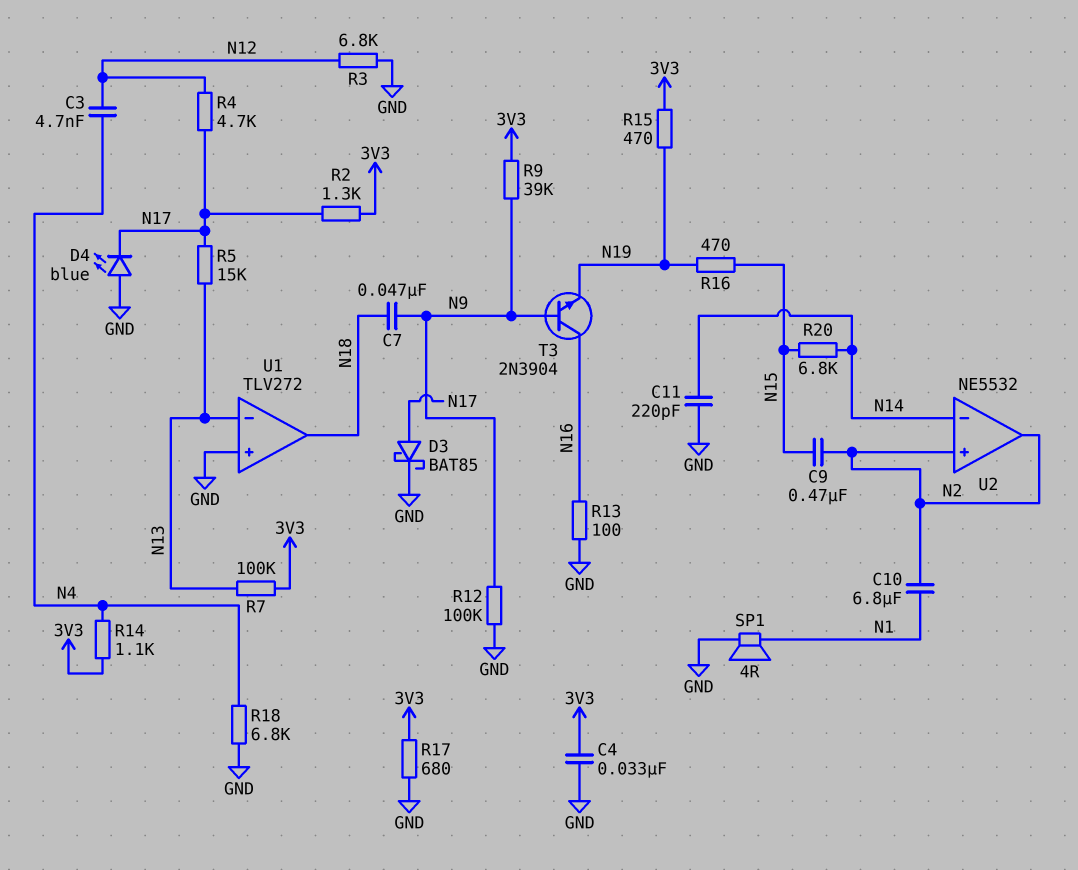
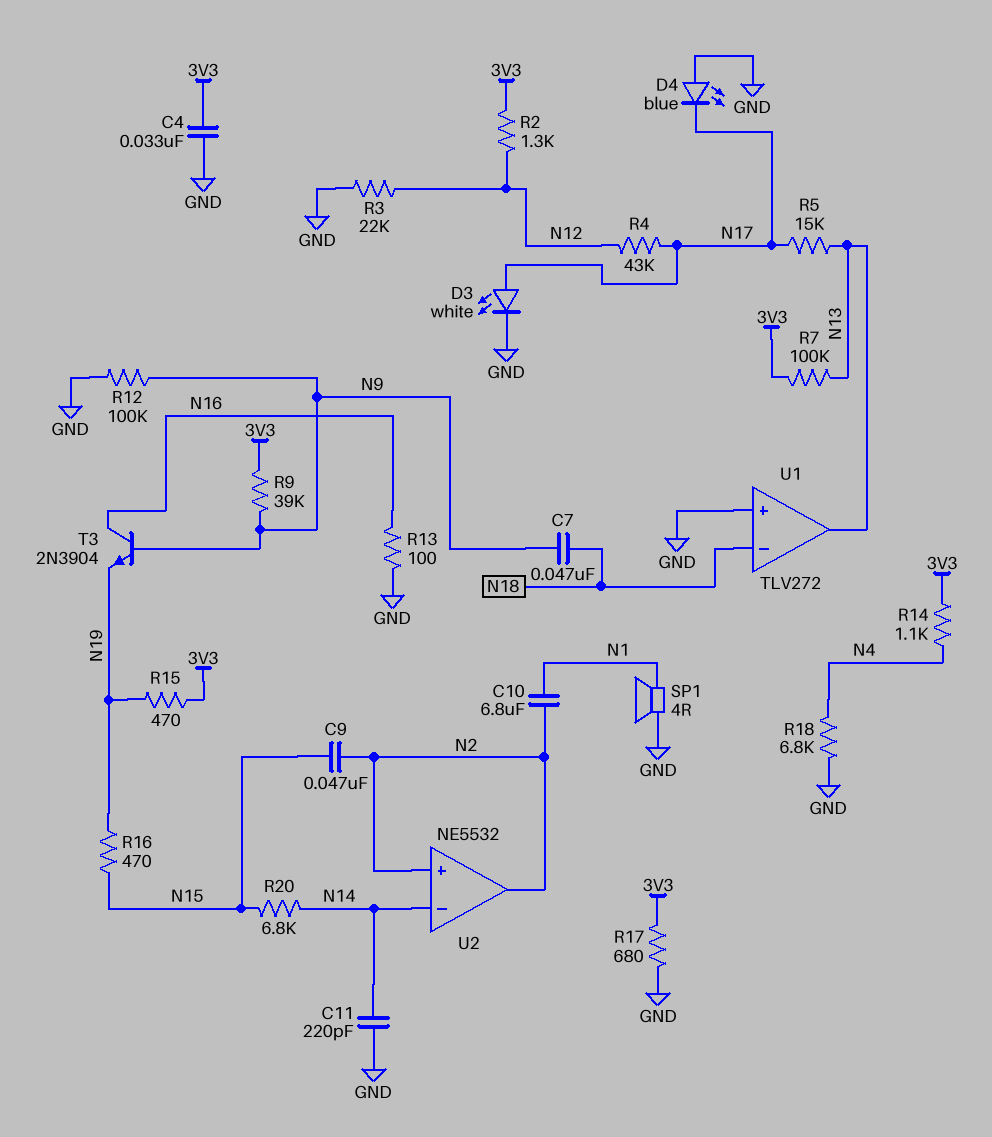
C3: 4.7nF (N4, N12) -> none
C9: 470nF (N2, N15) -> 47nF (N2, N15)
D3: schottky BAT85 (A N17, K GND) -> LED white (A N17, K GND)
R2: 1.3k (3V3, N17) -> 1.3k (3V3, N12)
R3: 6.8k (GND, N12) -> 22k (GND, N12)
R4: 4.7k (N12, N17) -> 43k (N12, N17)
U1 pin in-: N13 -> N18
U1 pin out: N18 -> N13

